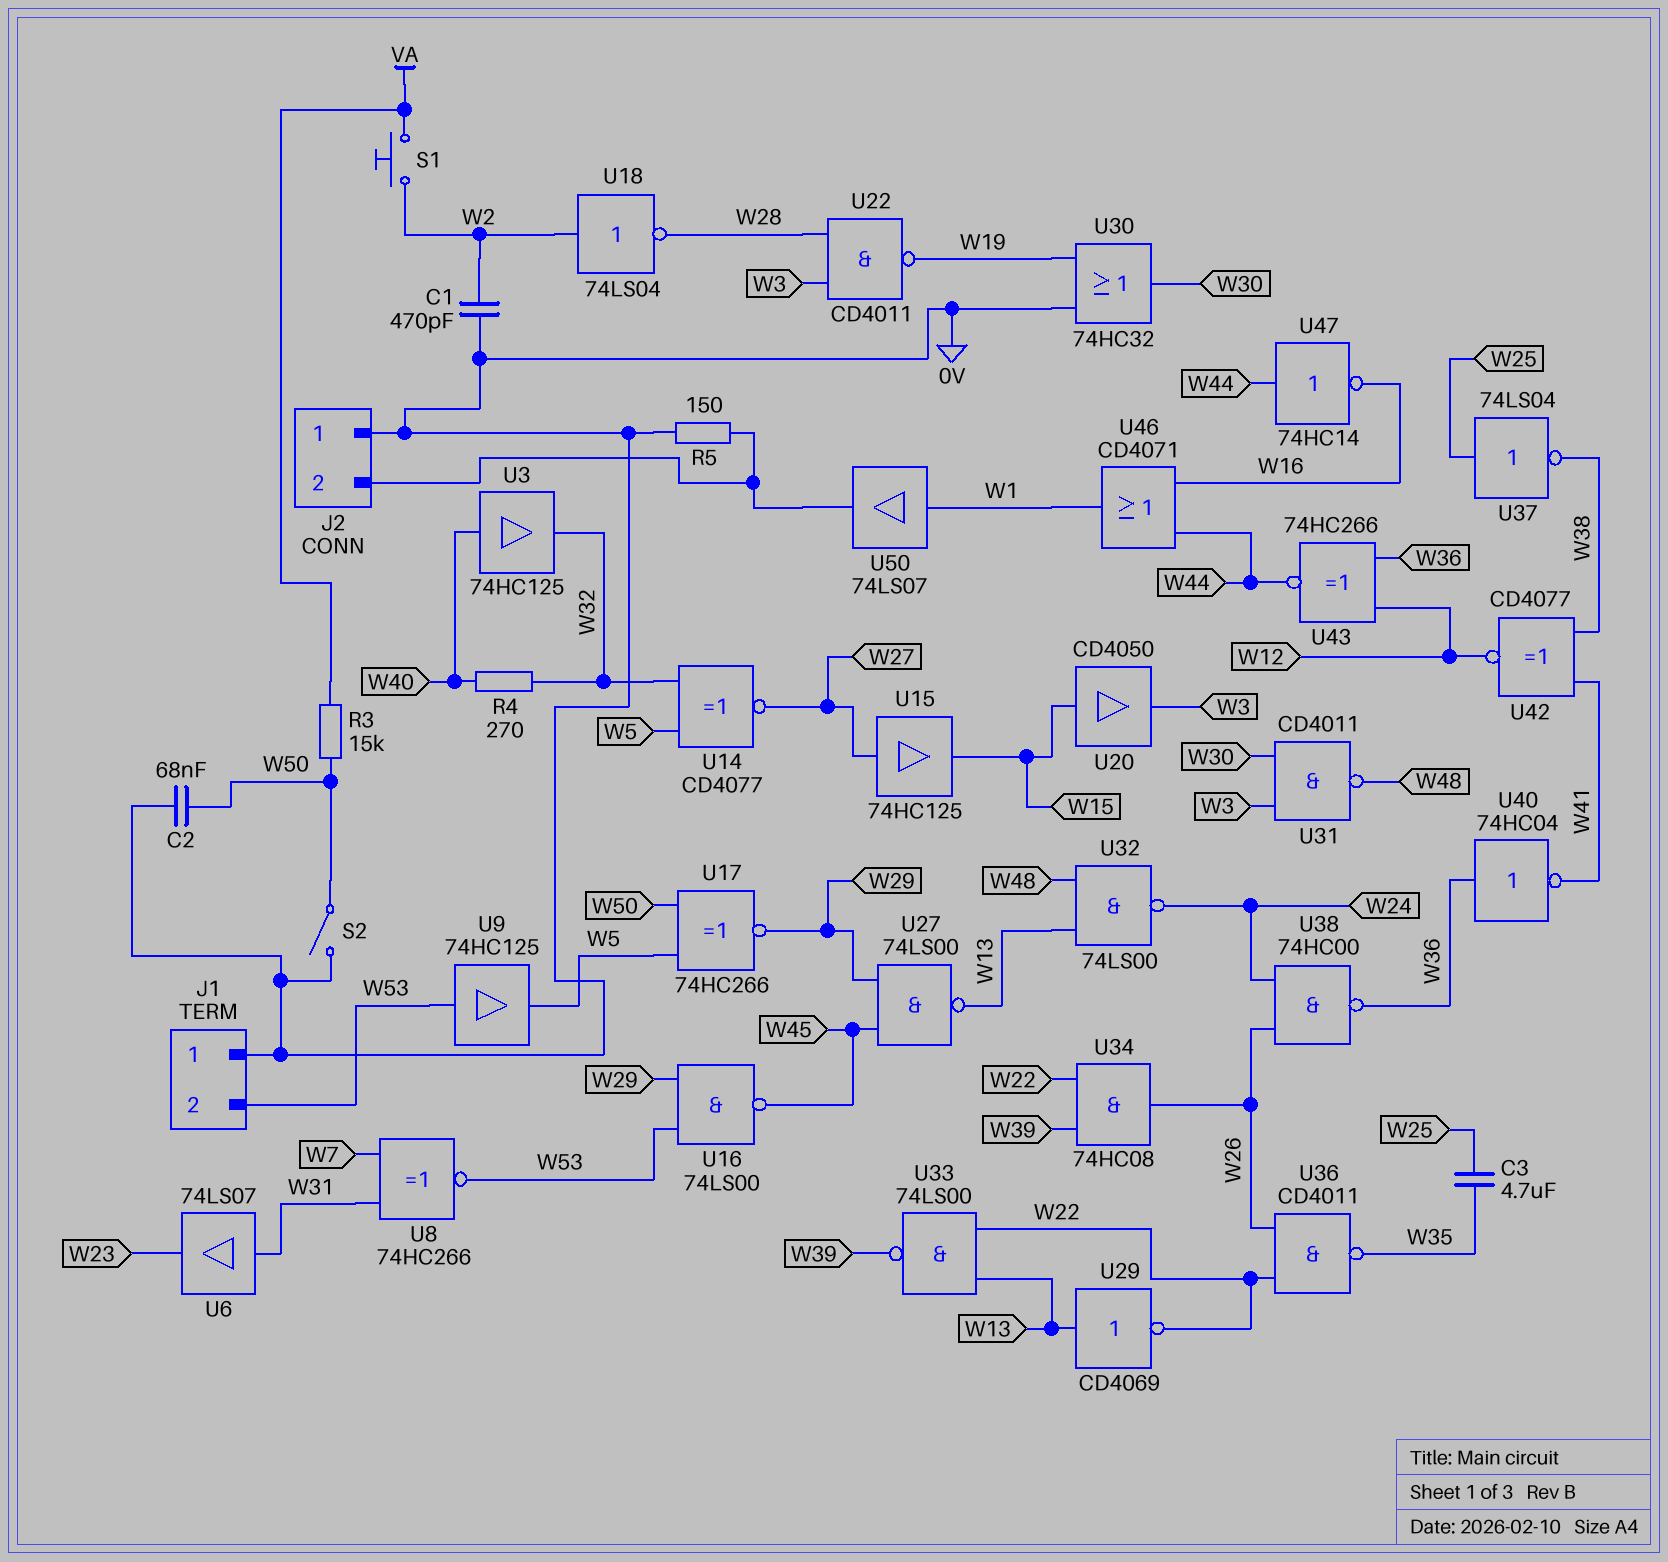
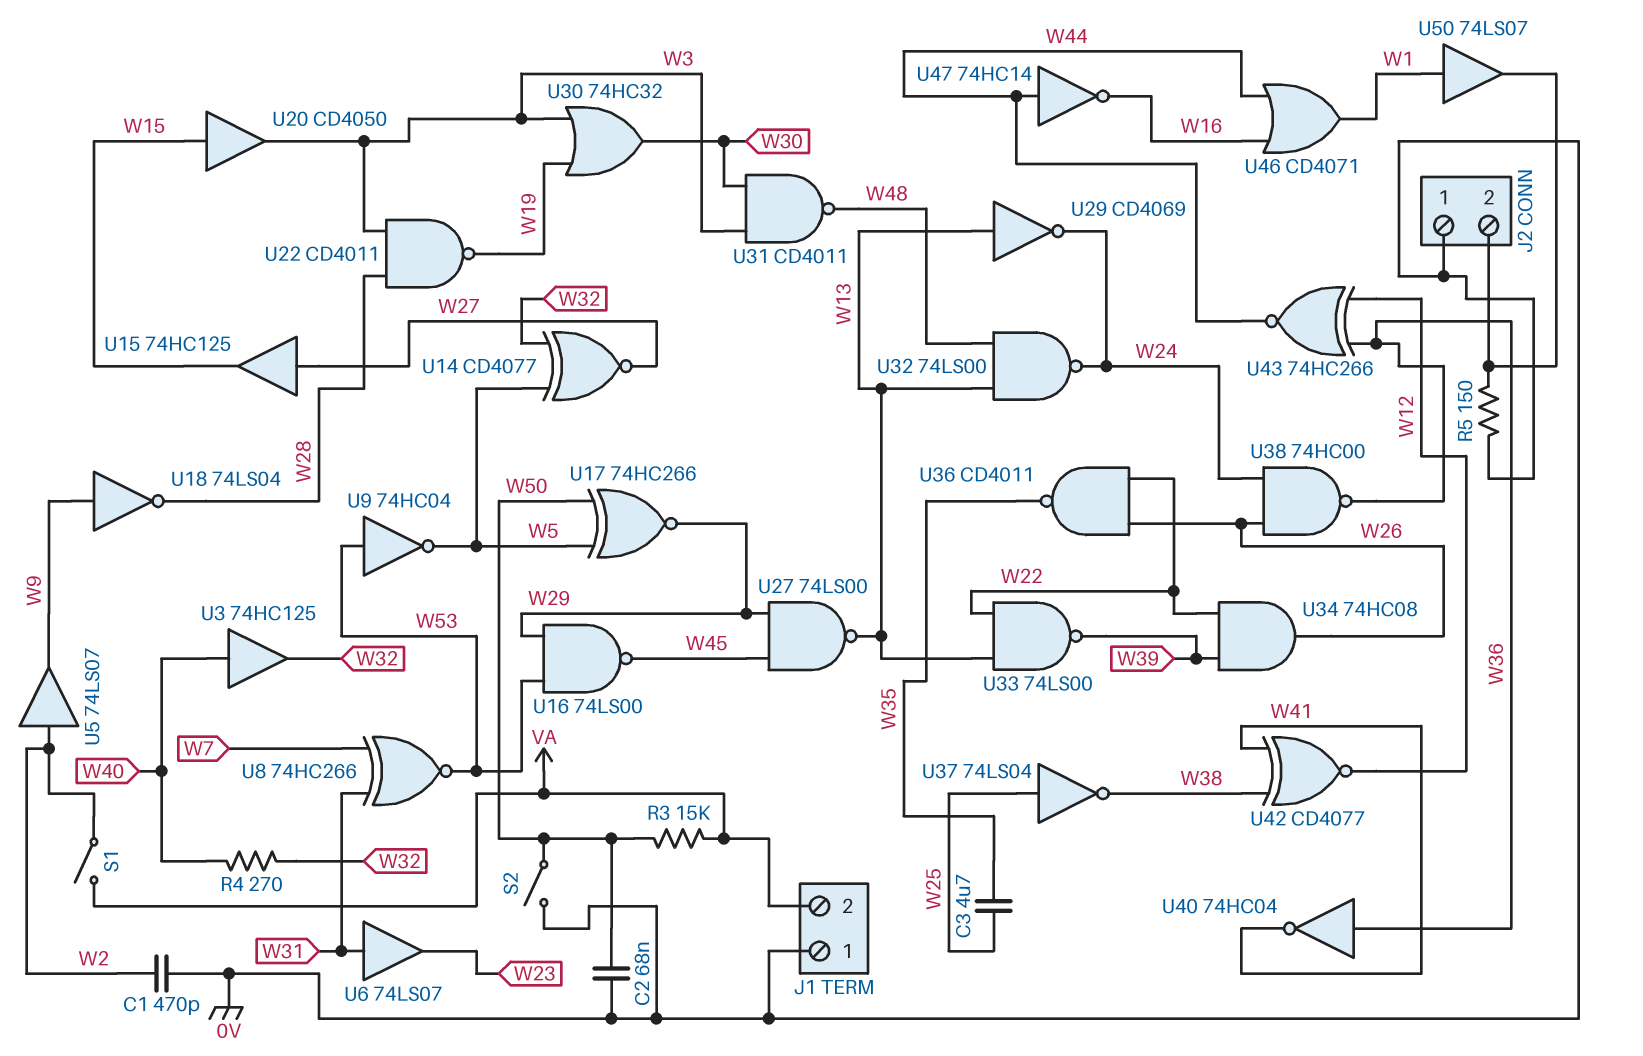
J1 pin 2: W53 -> VA
S1: button (VA, W2) -> switch (VA, W2)
U5: none -> buffer 74LS07 (in W2, out W9)
U9: buffer 74HC125 (in W53, out W5) -> NOT 74HC04 (in W53, out W5)
U18: NOT 74LS04 (in W2, out W28) -> NOT 74LS04 (in W9, out W28)
U29: NOT CD4069 (in W13, out W22) -> NOT CD4069 (in W13, out W24)
U30: OR 74HC32 (in 0V, in W19, out W30) -> OR 74HC32 (in W3, in W19, out W30)

